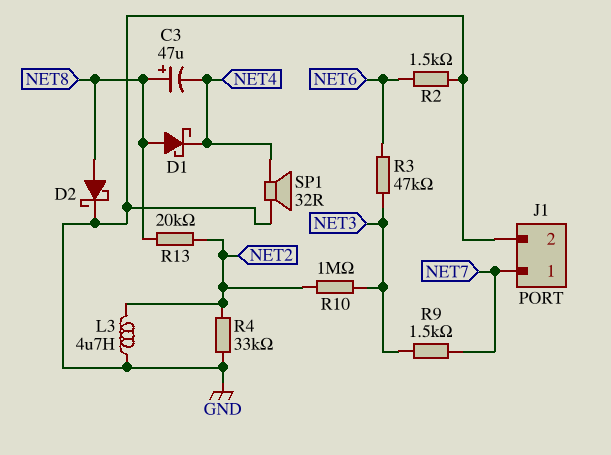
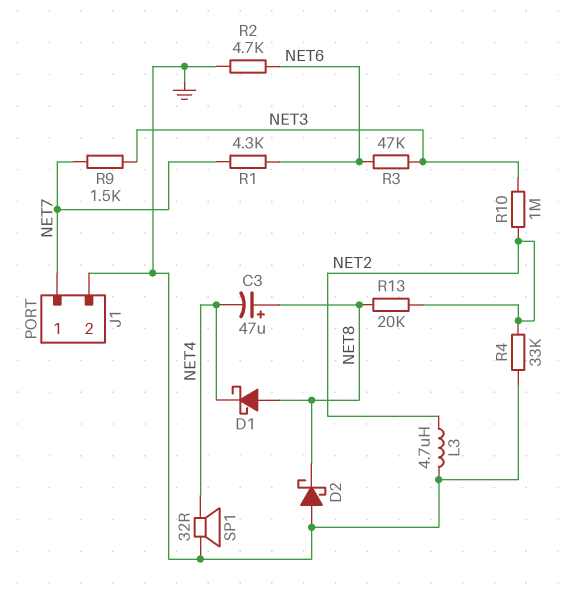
D2: schottky (A NET8, K GND) -> schottky (A GND, K NET8)
R1: none -> 4.3k (NET6, NET7)
R2: 1.5k (GND, NET6) -> 4.7k (GND, NET6)

